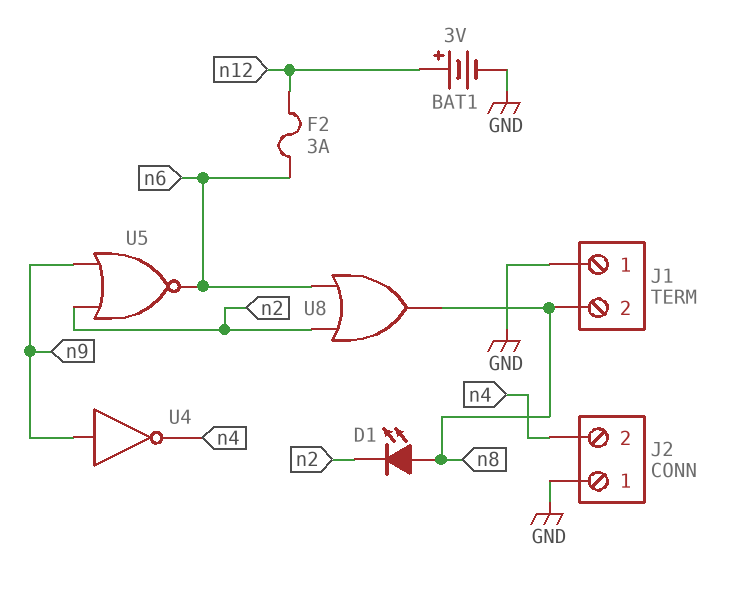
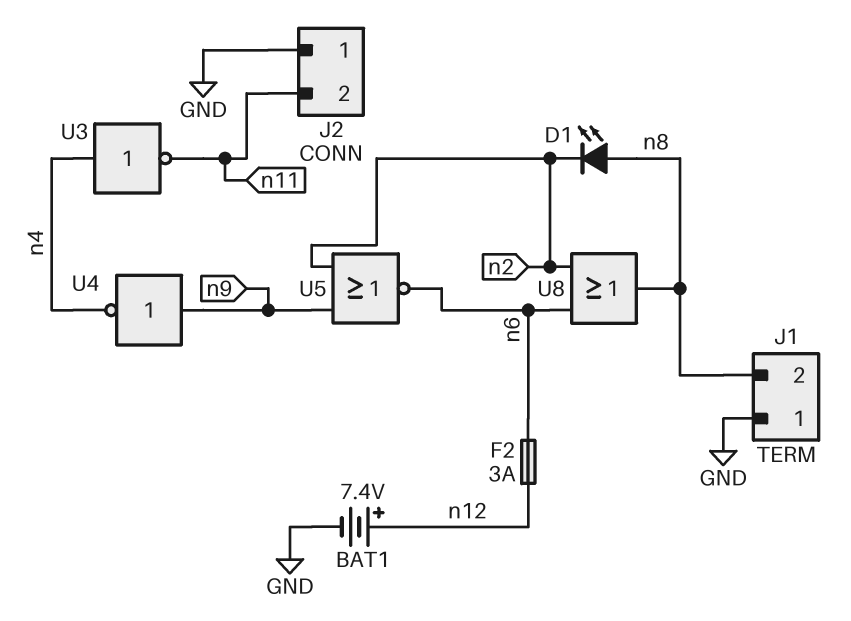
BAT1: 3V (plus n12, minus GND) -> 7.4V (plus n12, minus GND)
J2 pin 2: n4 -> n11
U3: none -> NOT (in n4, out n11)

